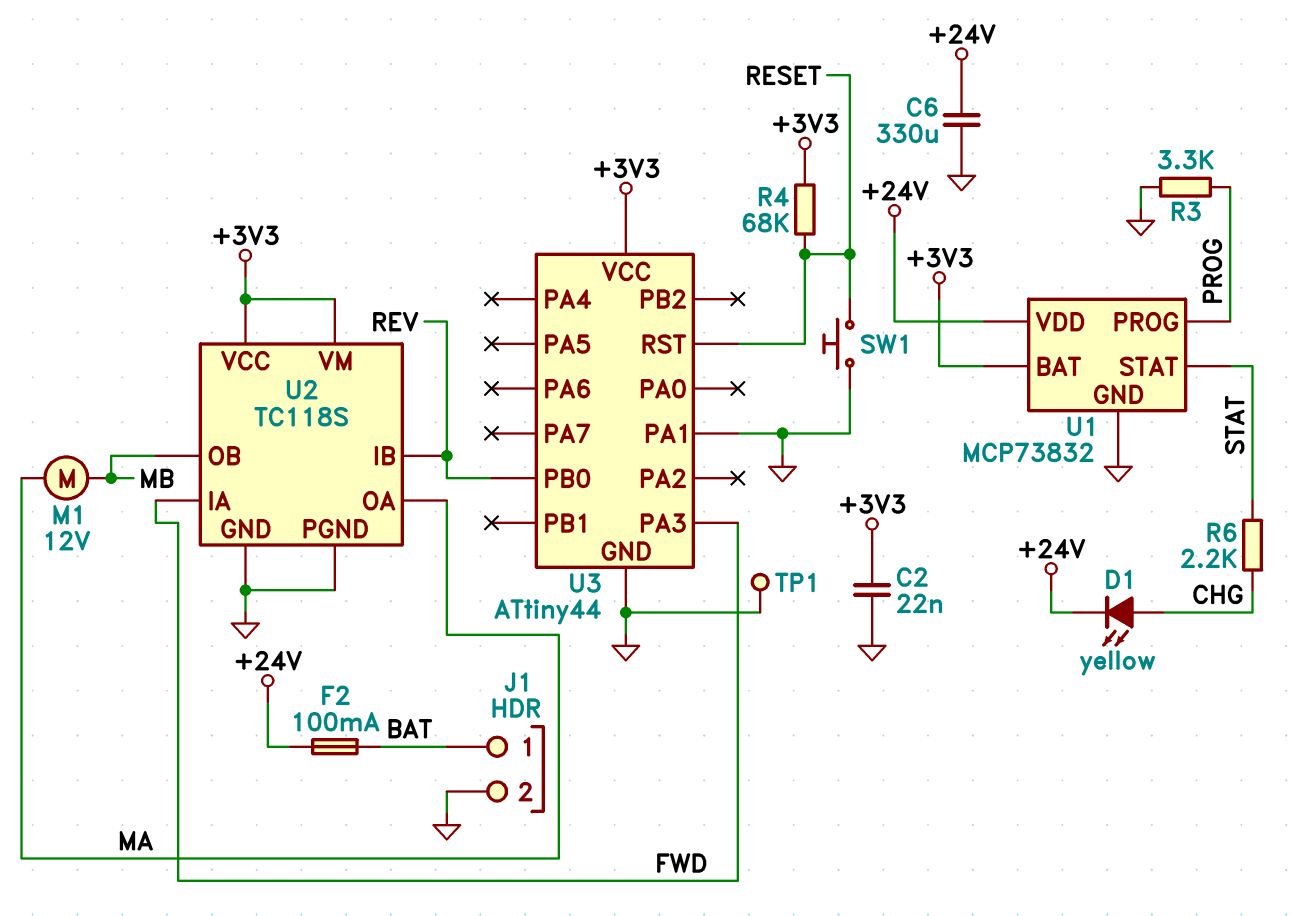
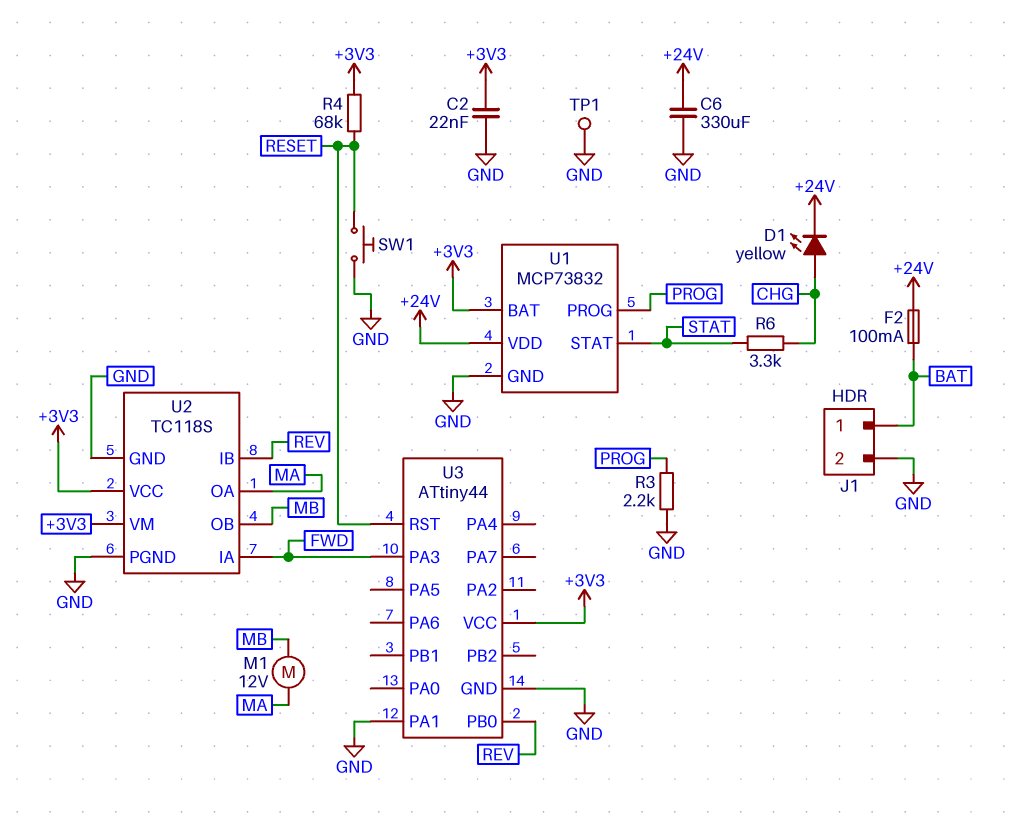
R3: 3.3k (GND, PROG) -> 2.2k (GND, PROG)
R6: 2.2k (CHG, STAT) -> 3.3k (CHG, STAT)

